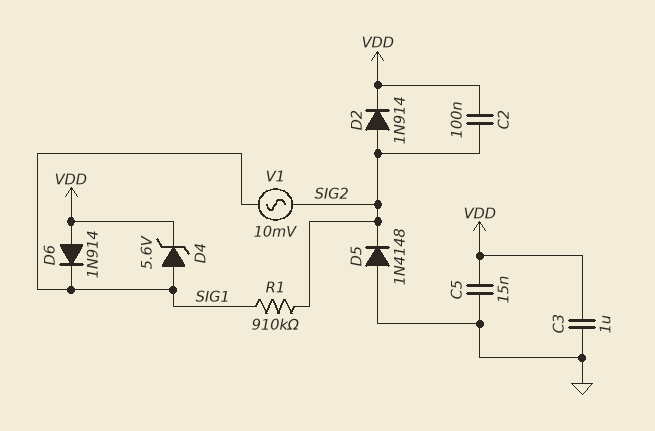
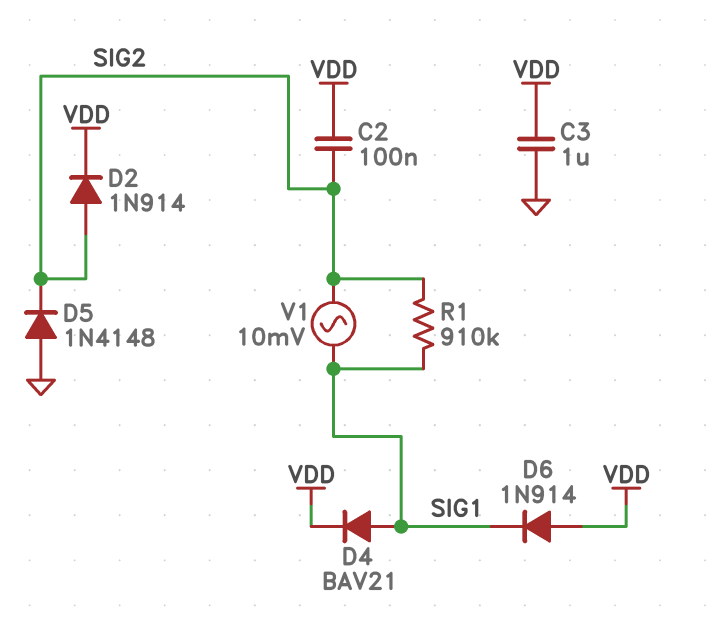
C5: 15nF (GND, VDD) -> none
D4: zener 5.6V (A SIG1, K VDD) -> diode BAV21 (A SIG1, K VDD)

